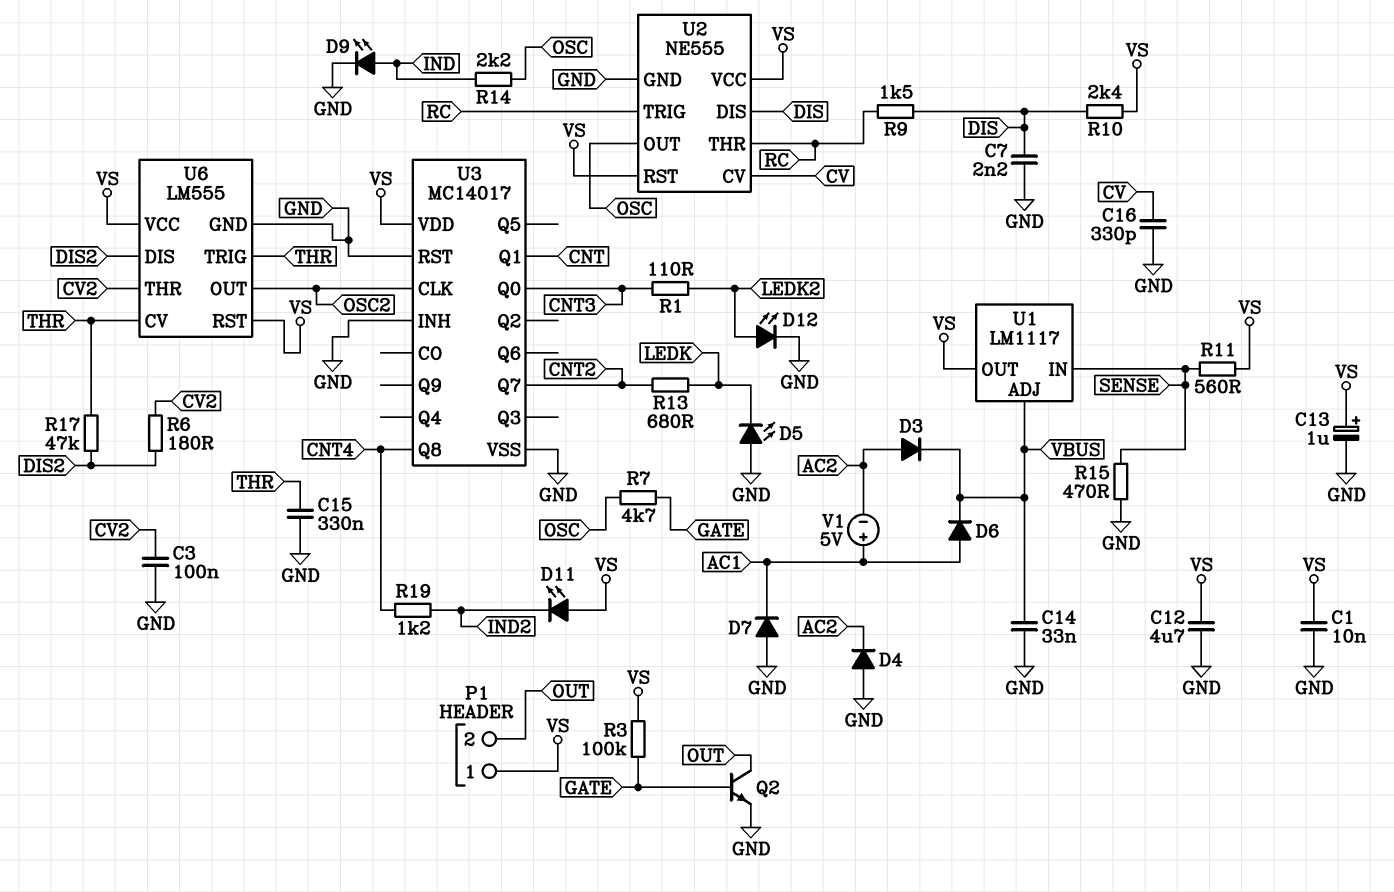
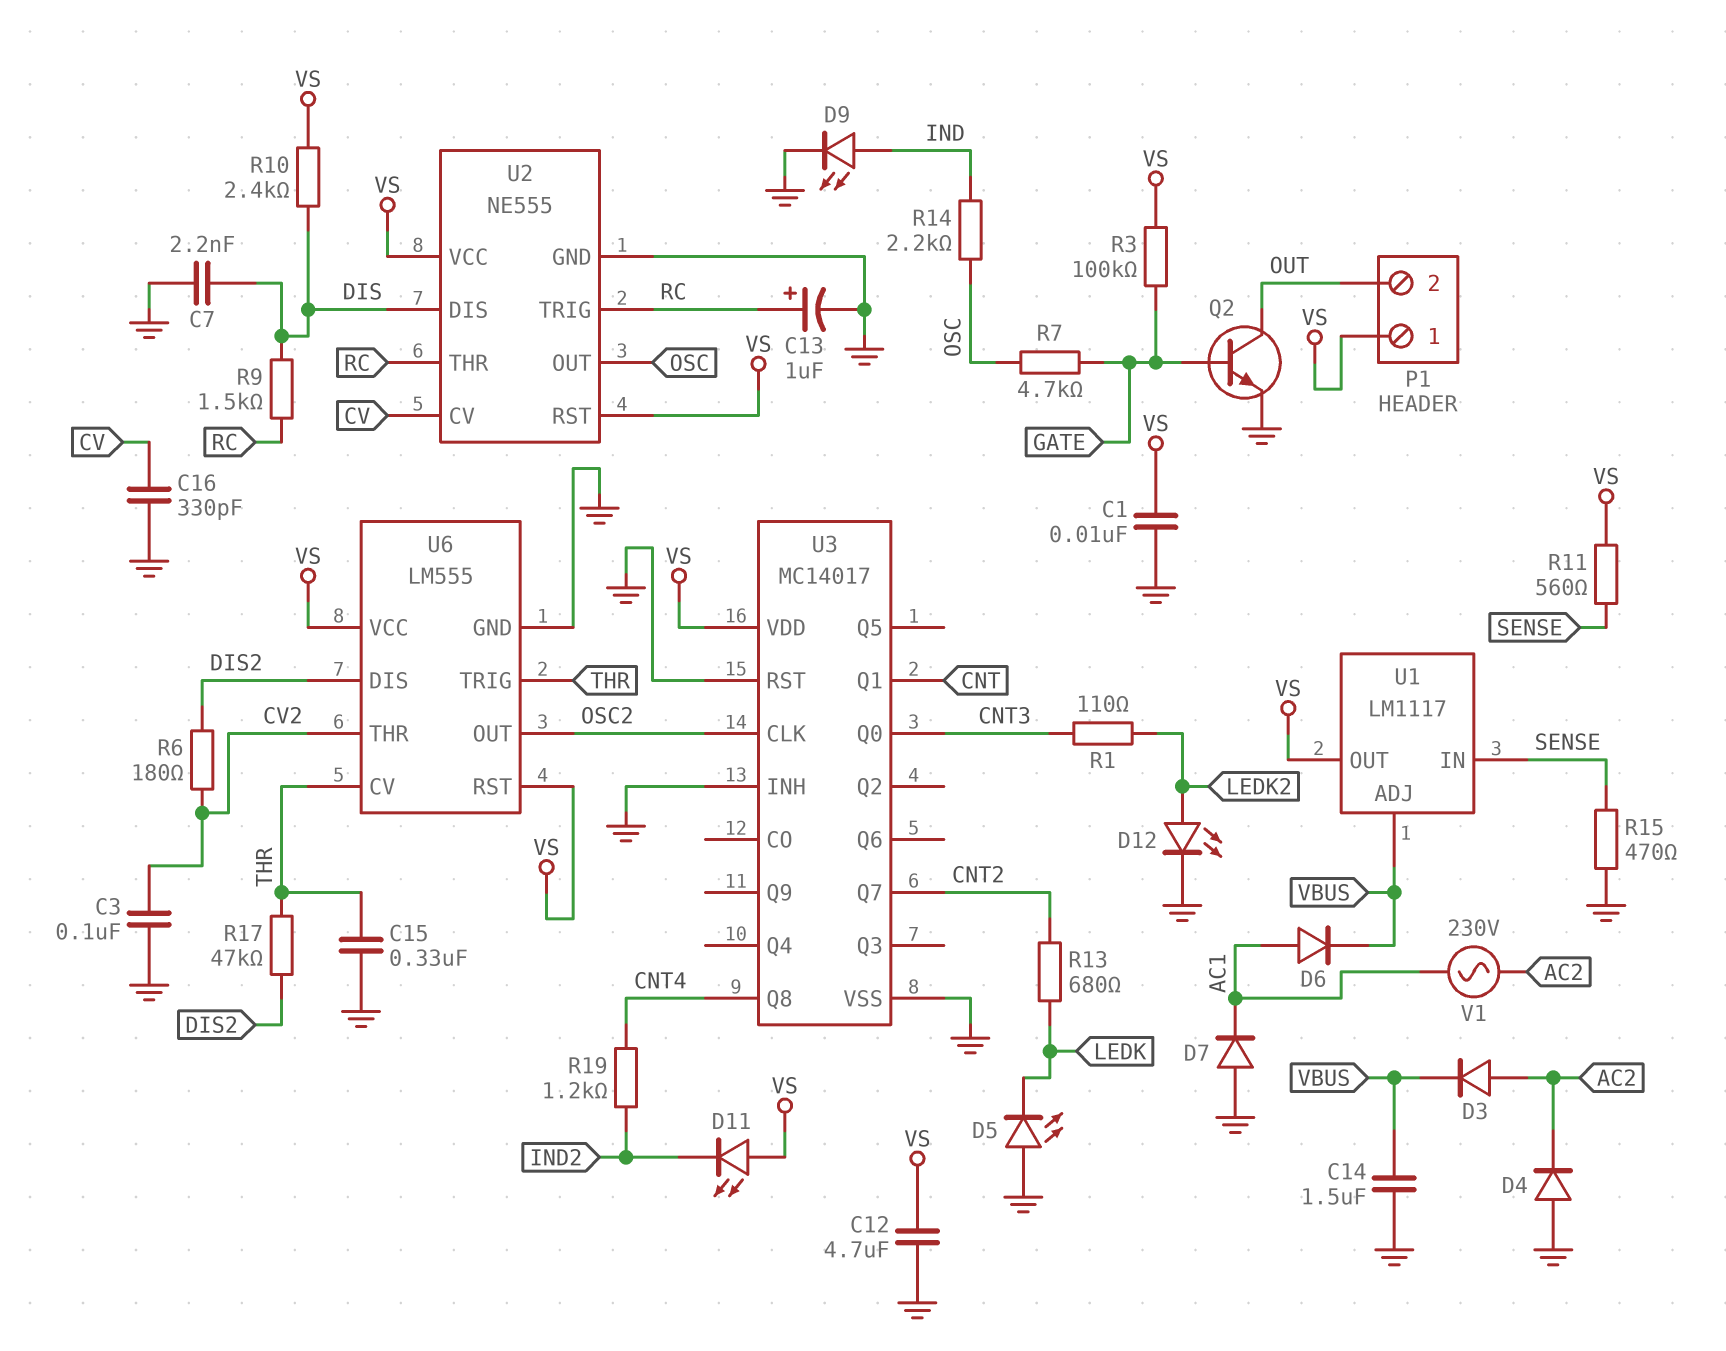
C13: 1uF (plus VS, minus GND) -> 1uF (plus RC, minus GND)
C14: 33nF (GND, VBUS) -> 1.5uF (GND, VBUS)
V1: 5V (plus AC1, minus AC2) -> AC 230V (AC1, AC2)

